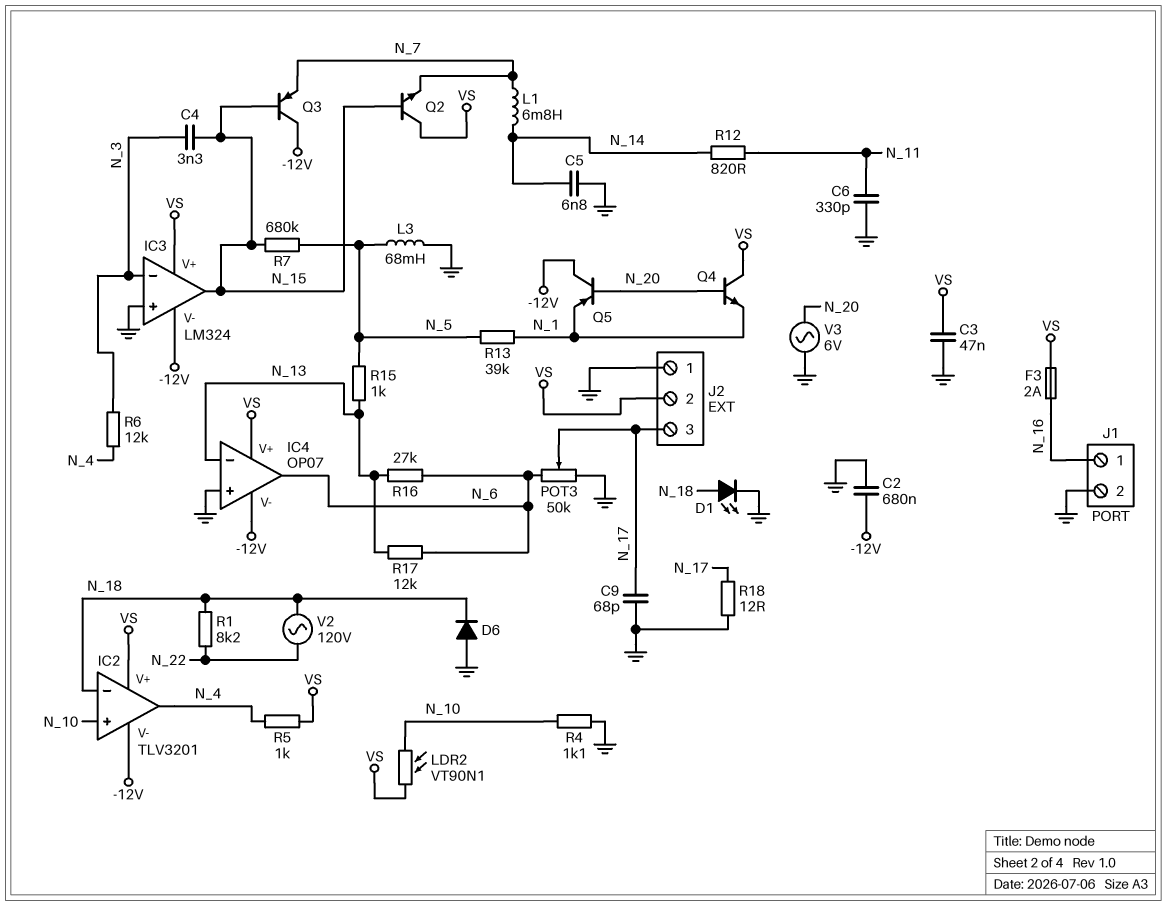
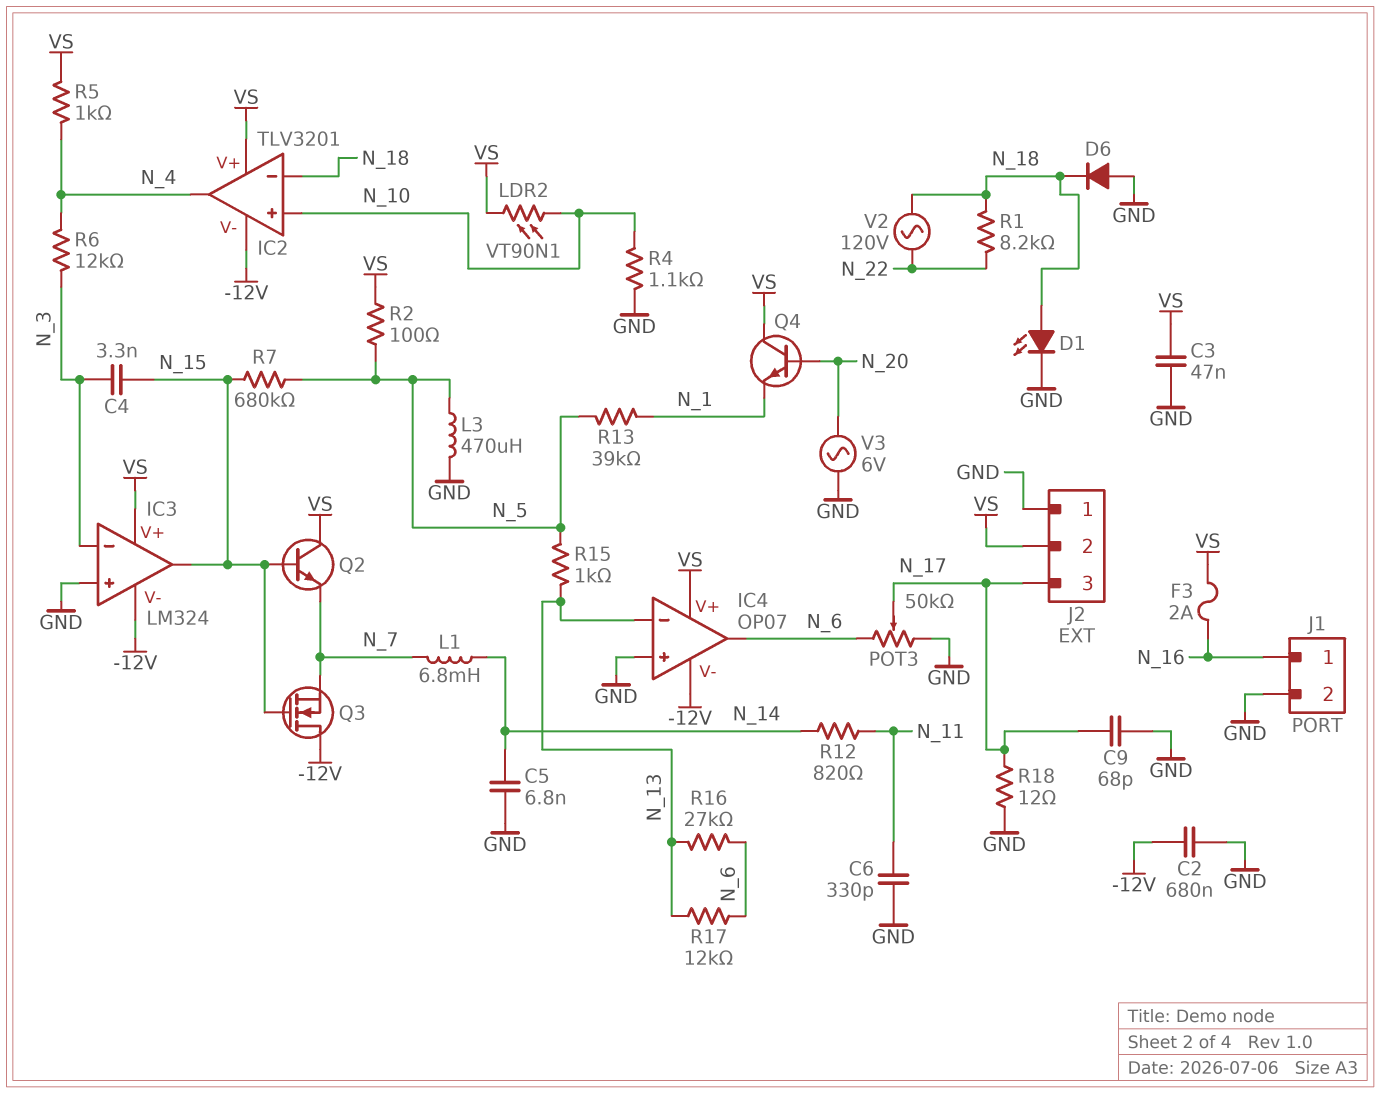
L3: 68mH (GND, N_5) -> 470uH (GND, N_5)
Q3: PNP (B N_15, C -12V, E N_7) -> NMOS (G N_15, D -12V, S N_7)
Q5: PNP (B N_20, C -12V, E N_1) -> none
R2: none -> 100 (N_5, VS)

